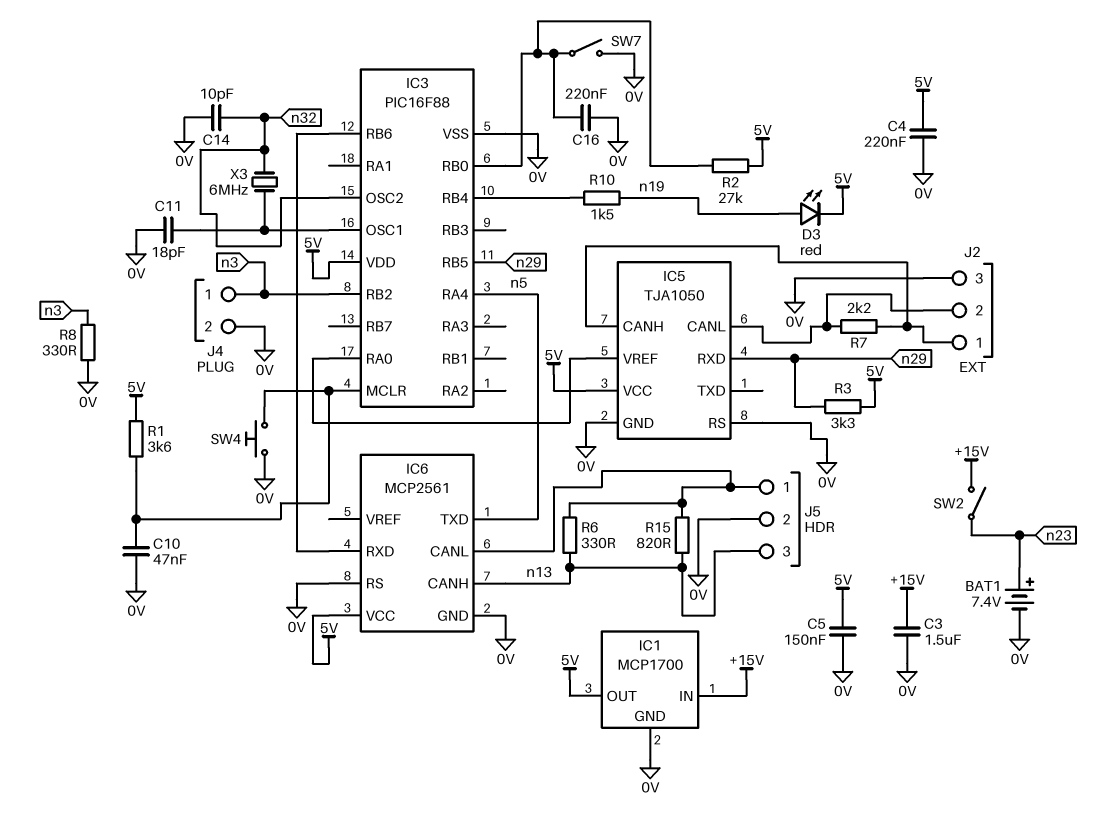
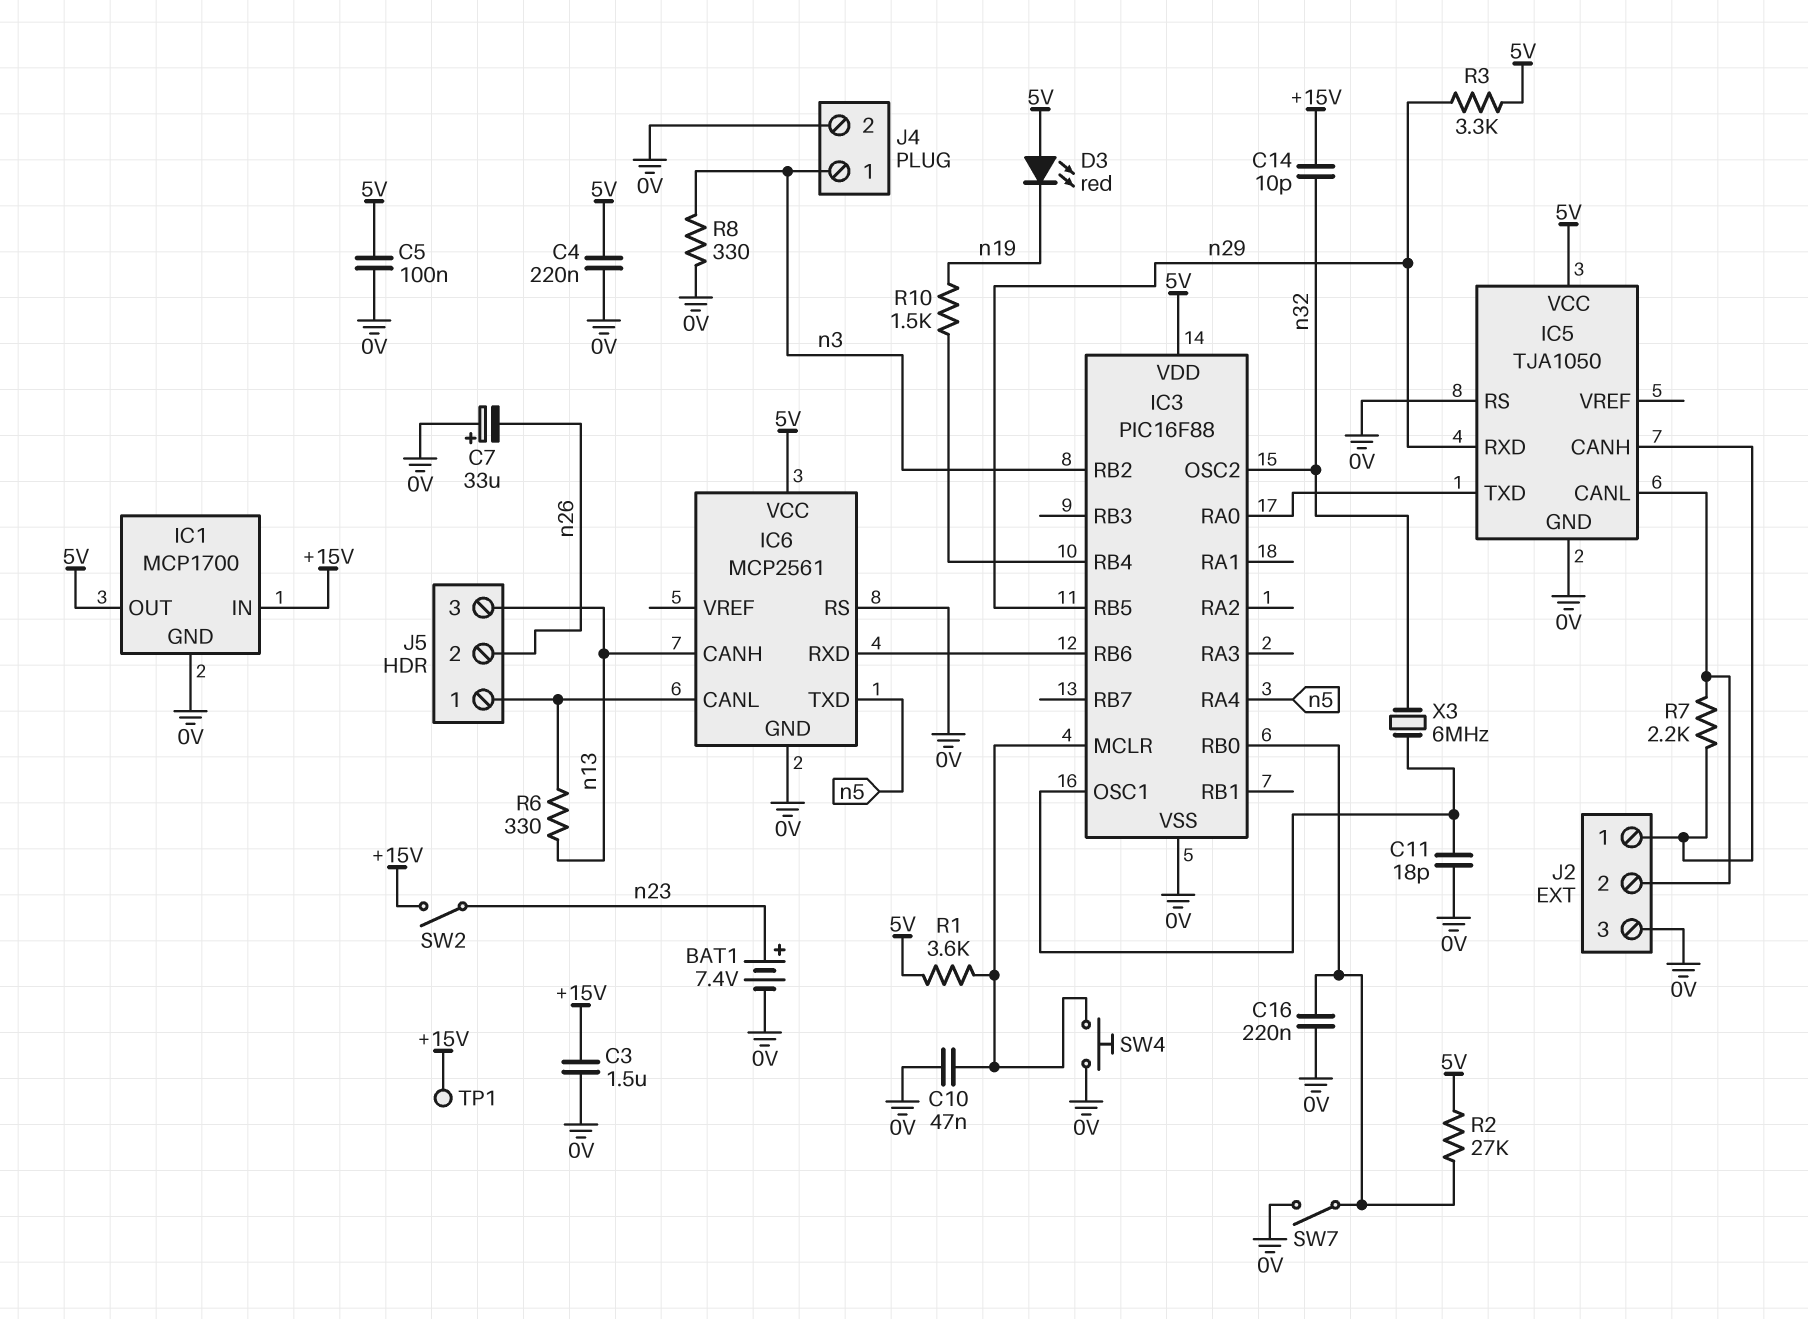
C5: 150nF (0V, 5V) -> 100nF (0V, 5V)
C7: none -> 33uF (plus 0V, minus n26)
C14: 10pF (0V, n32) -> 10pF (+15V, n32)
D3: LED red (A n19, K 5V) -> LED red (A 5V, K n19)
IC5 pin TXD: none -> IC3/RA0
IC5 pin VREF: IC3/RA0 -> none
J5 pin 2: 0V -> n26
R15: 820 (IC6/CANL, n13) -> none
TP1: none -> test point (+15V)

